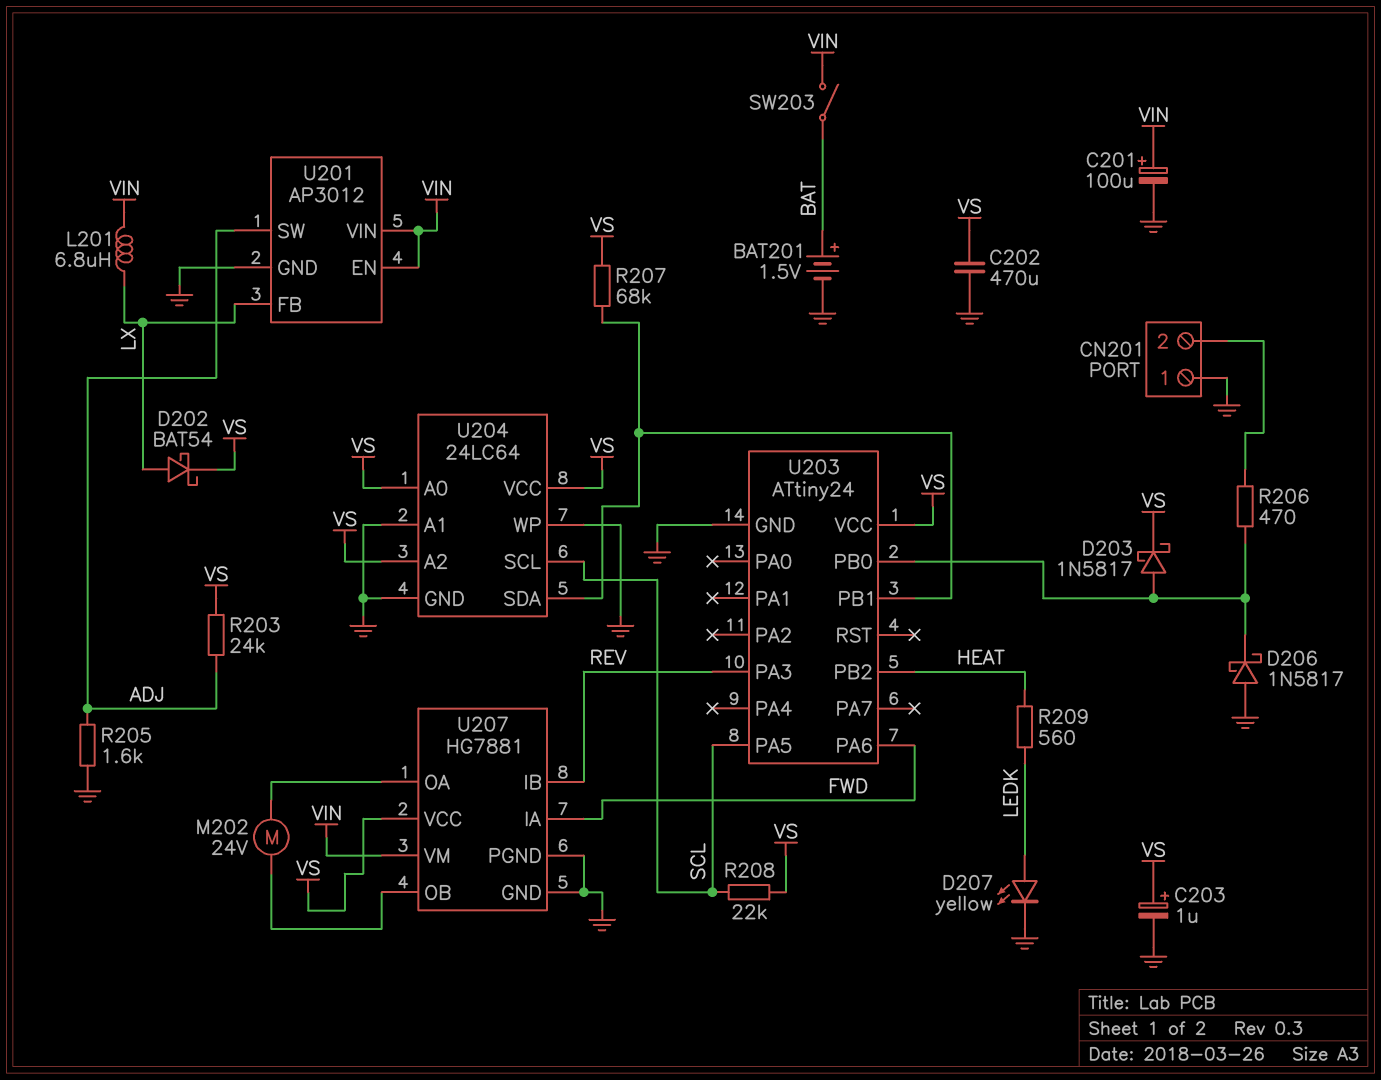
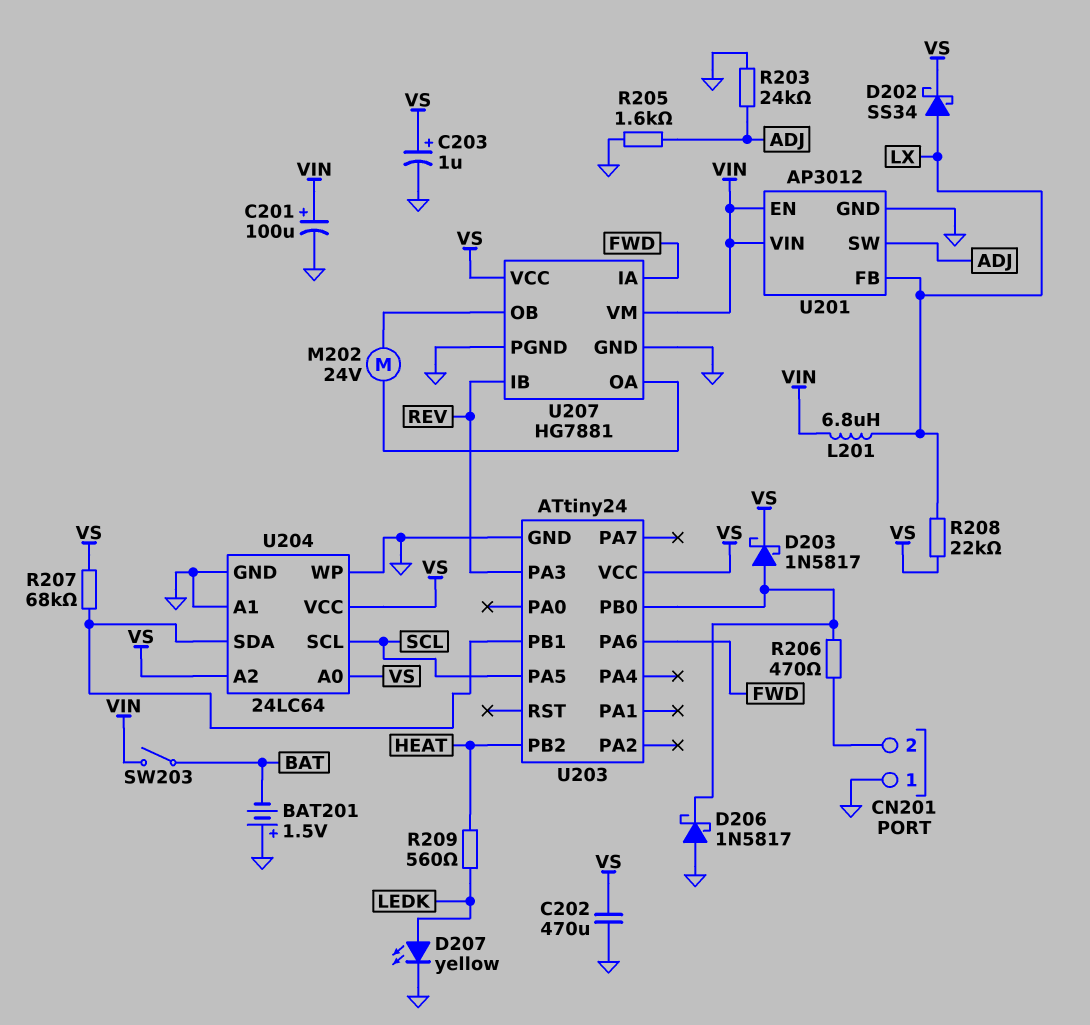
BAT201: 1.5V (plus BAT, minus GND) -> 1.5V (plus GND, minus BAT)
D202: schottky BAT54 (A LX, K VS) -> schottky SS34 (A LX, K VS)
R203: 24k (ADJ, VS) -> 24k (ADJ, GND)
R208: 22k (SCL, VS) -> 22k (LX, VS)

